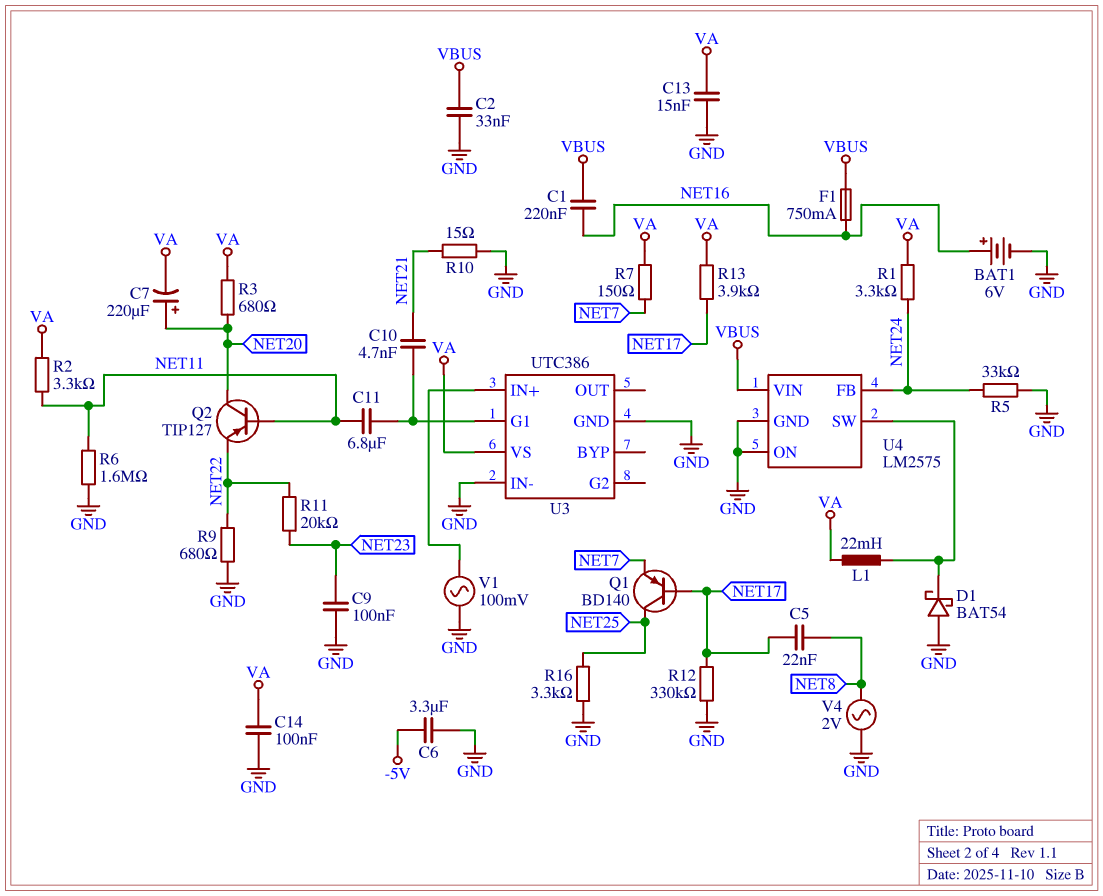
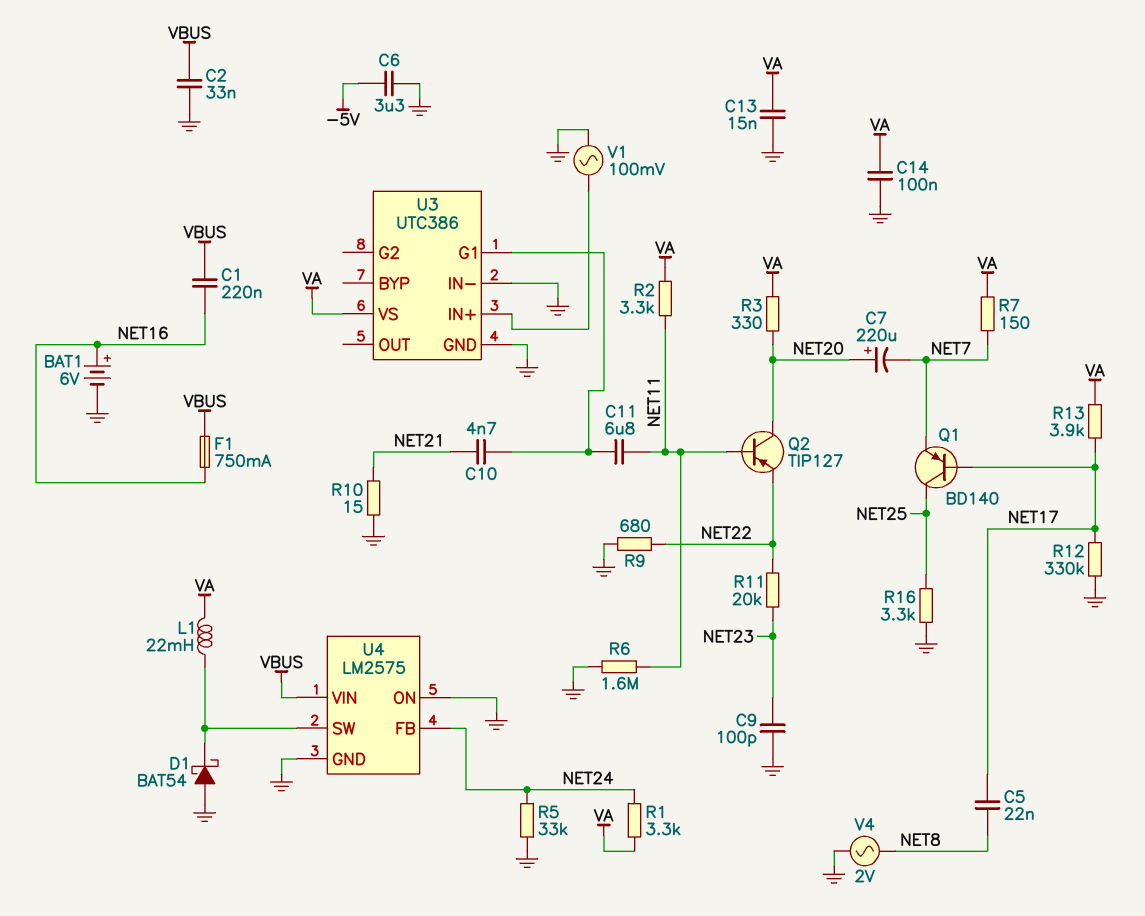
C7: 220uF (plus NET20, minus VA) -> 220uF (plus NET20, minus NET7)
C9: 100nF (GND, NET23) -> 100pF (GND, NET23)
R3: 680 (NET20, VA) -> 330 (NET20, VA)

